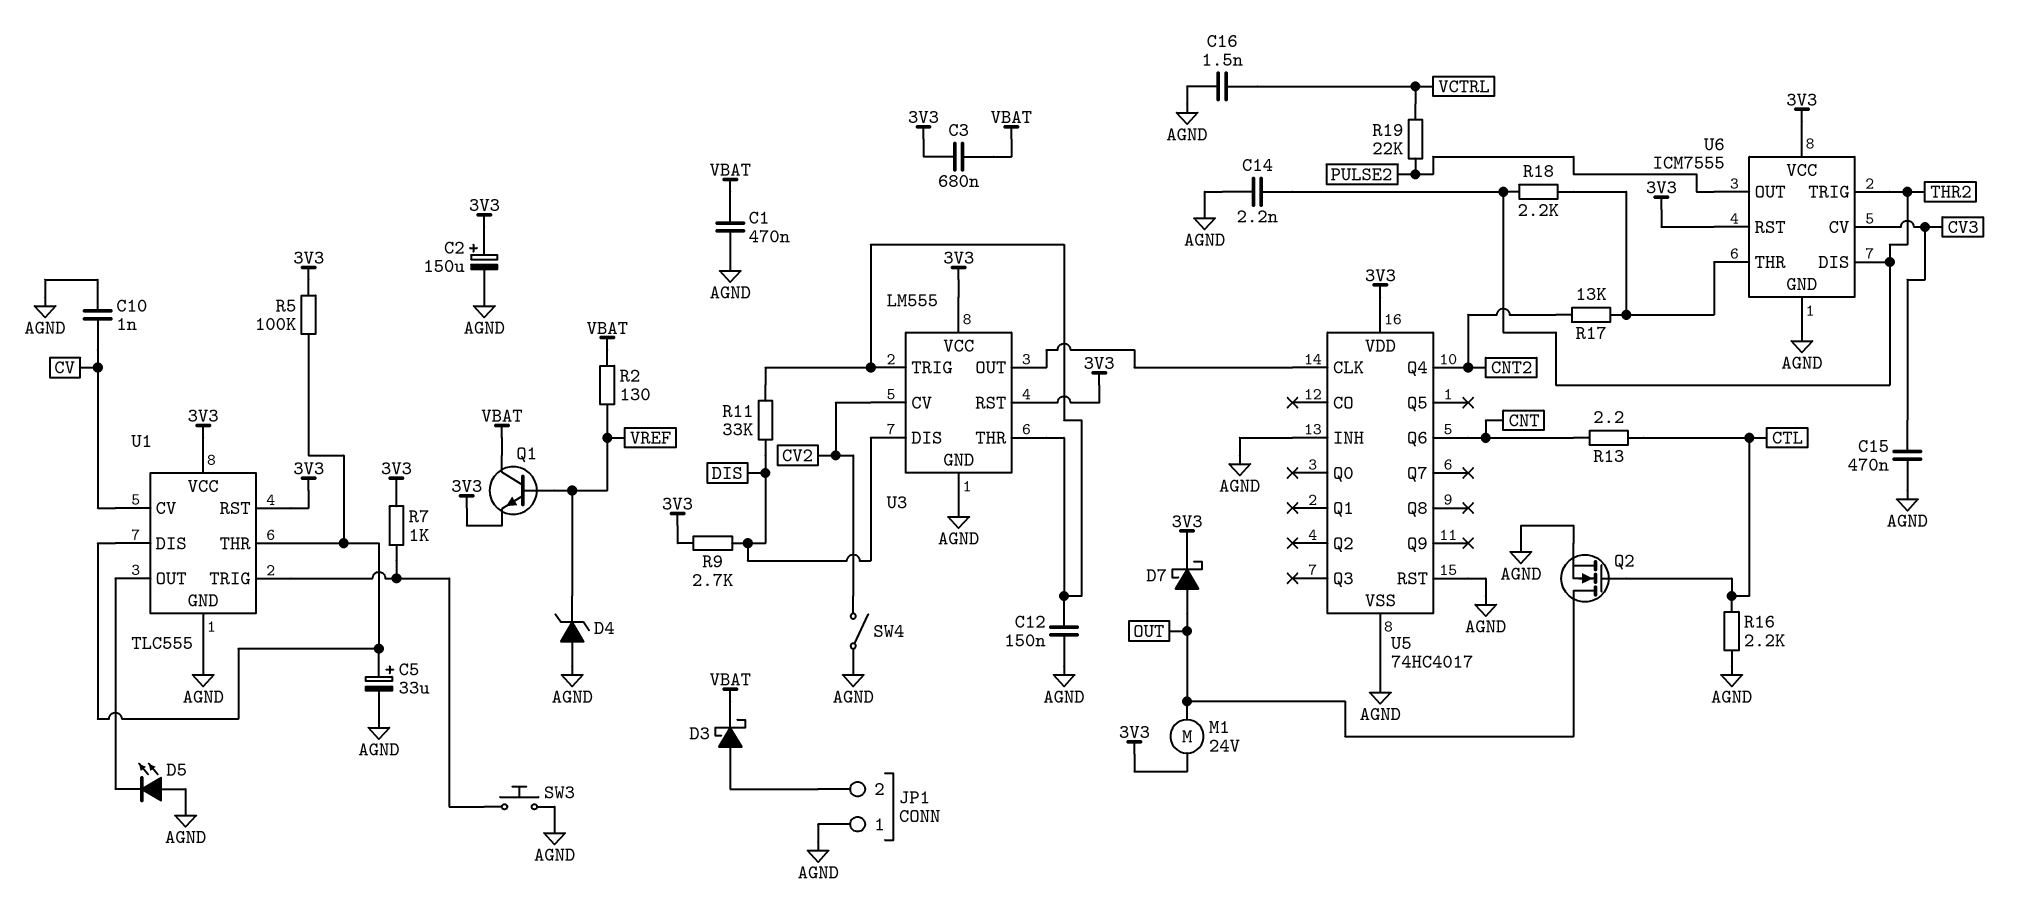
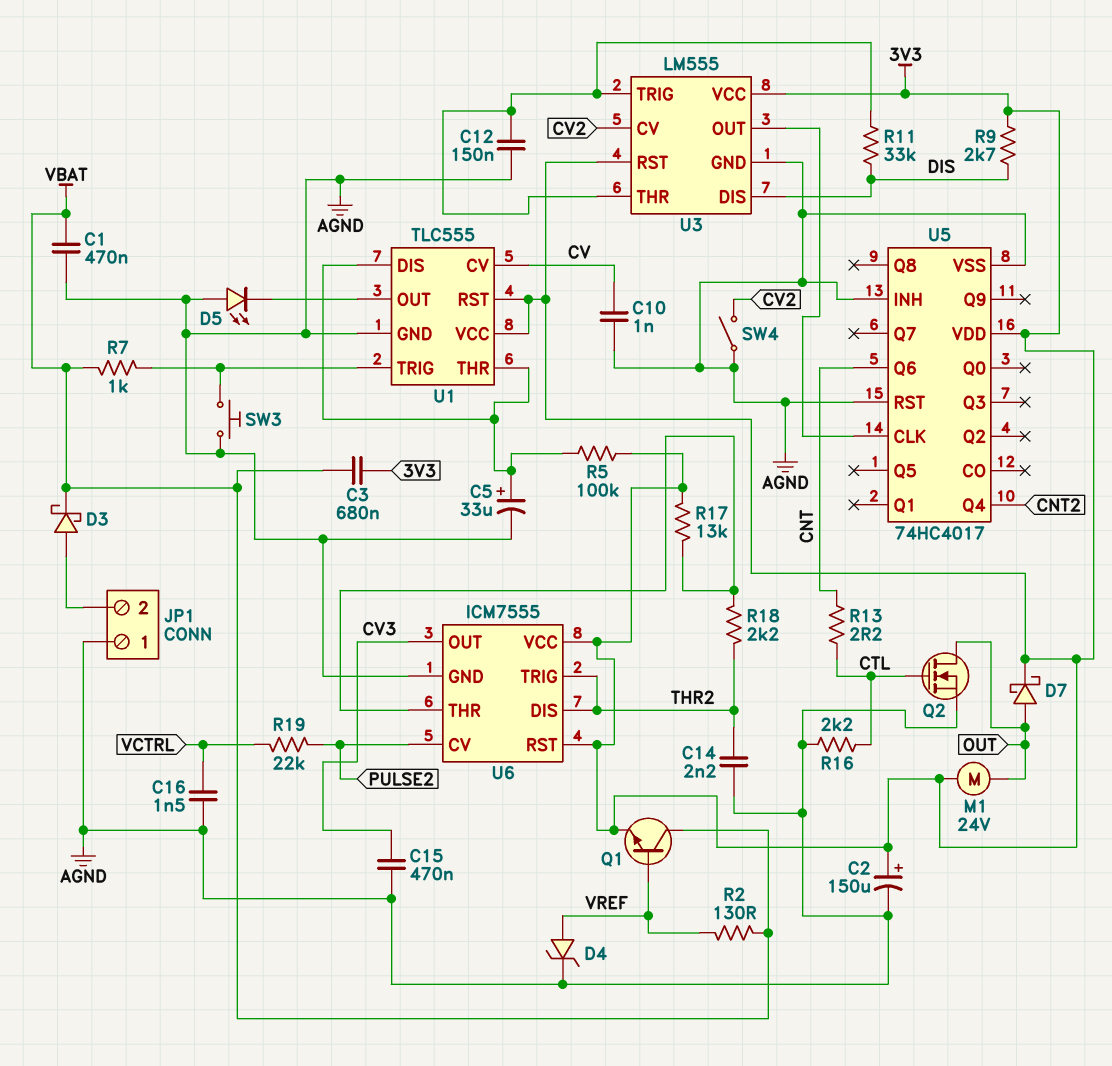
D4: zener (A AGND, K VREF) -> zener (A VREF, K AGND)
R7: 1k (3V3, U1/TRIG) -> 1k (U1/TRIG, VBAT)
R17: 13k (CNT2, U6/THR) -> 13k (3V3, U6/THR)
U6 pin CV: CV3 -> PULSE2
U6 pin OUT: PULSE2 -> CV3

